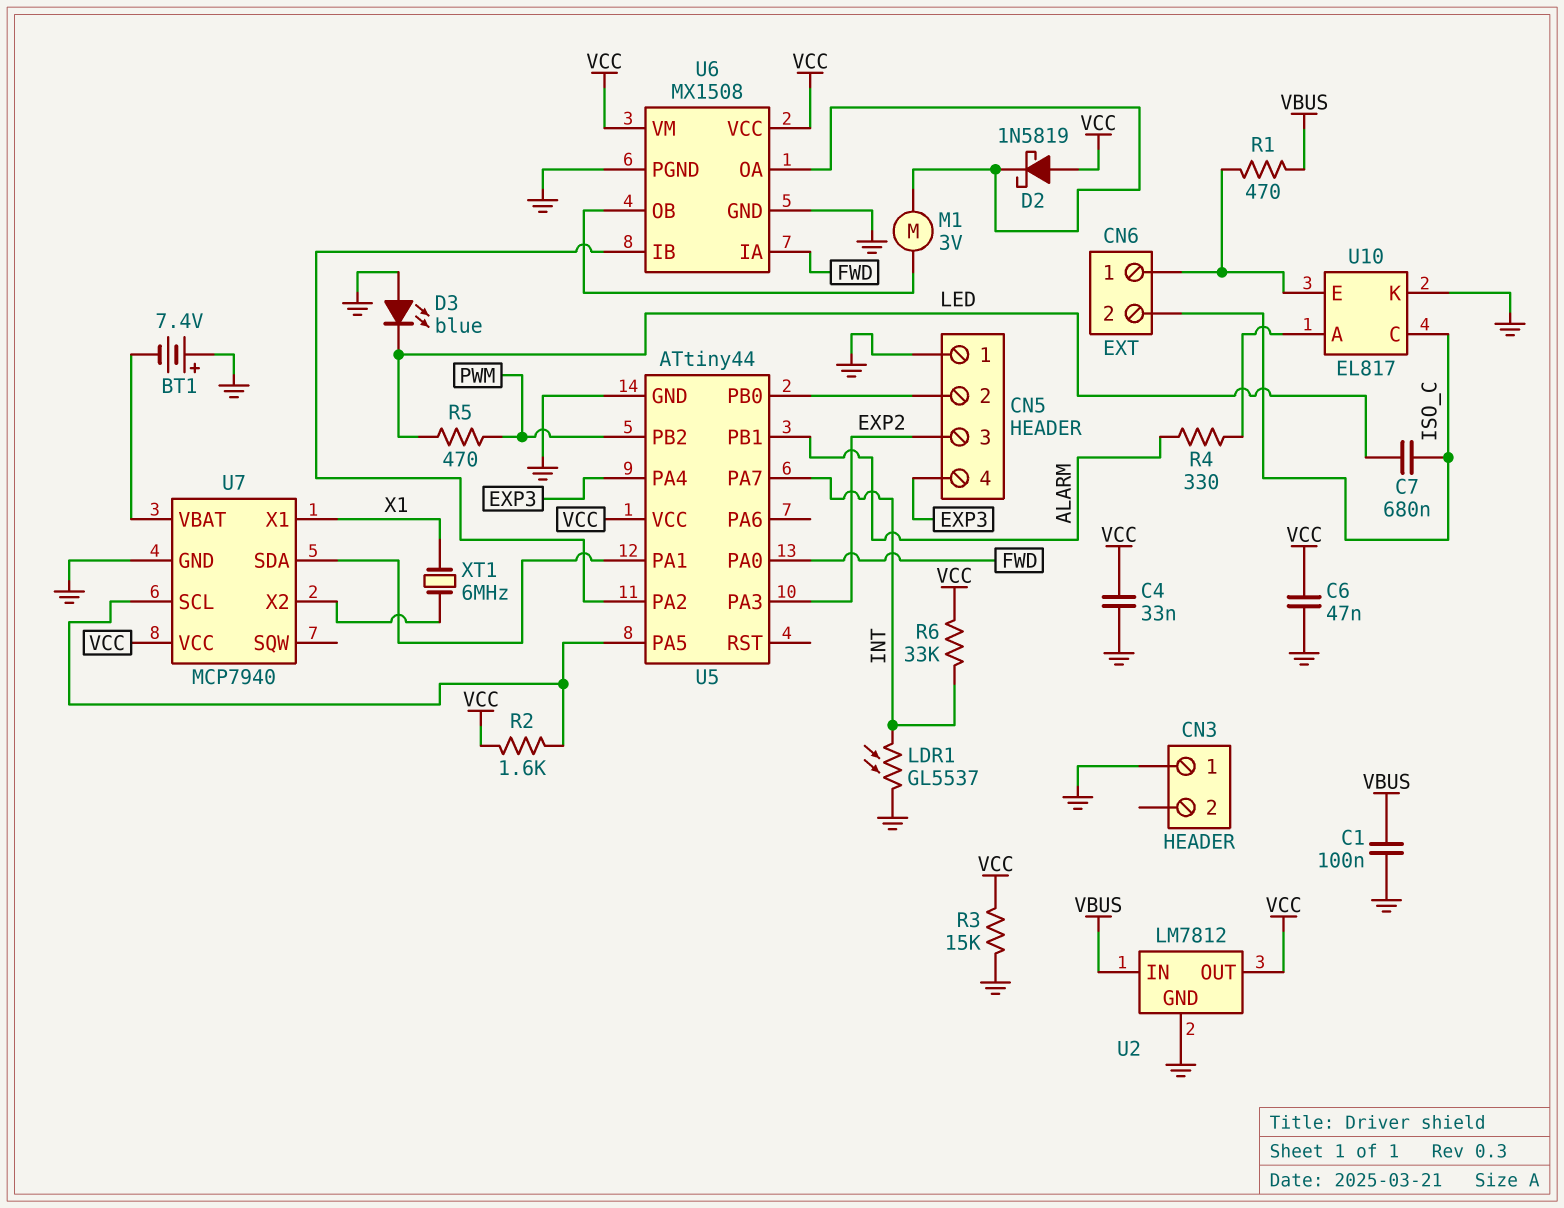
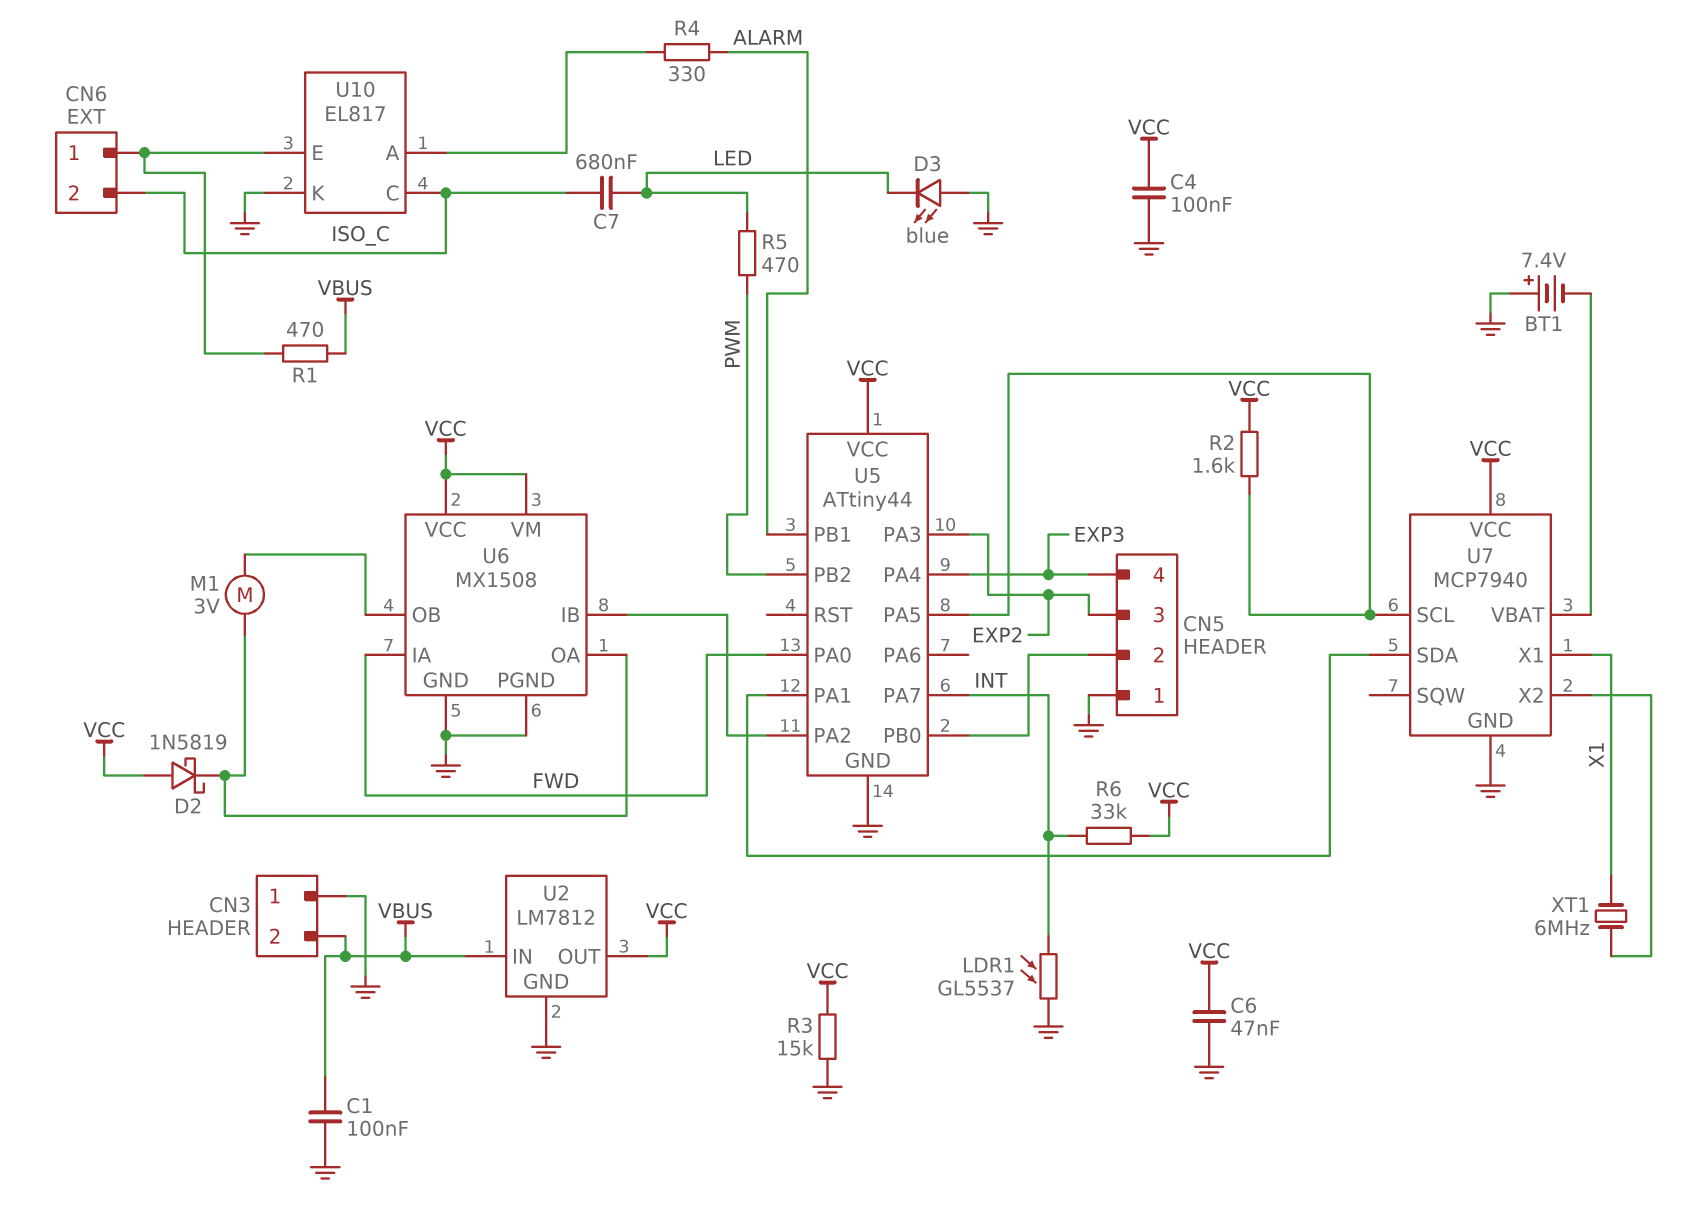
C4: 33nF (GND, VCC) -> 100nF (GND, VCC)
CN3 pin 2: none -> VBUS

